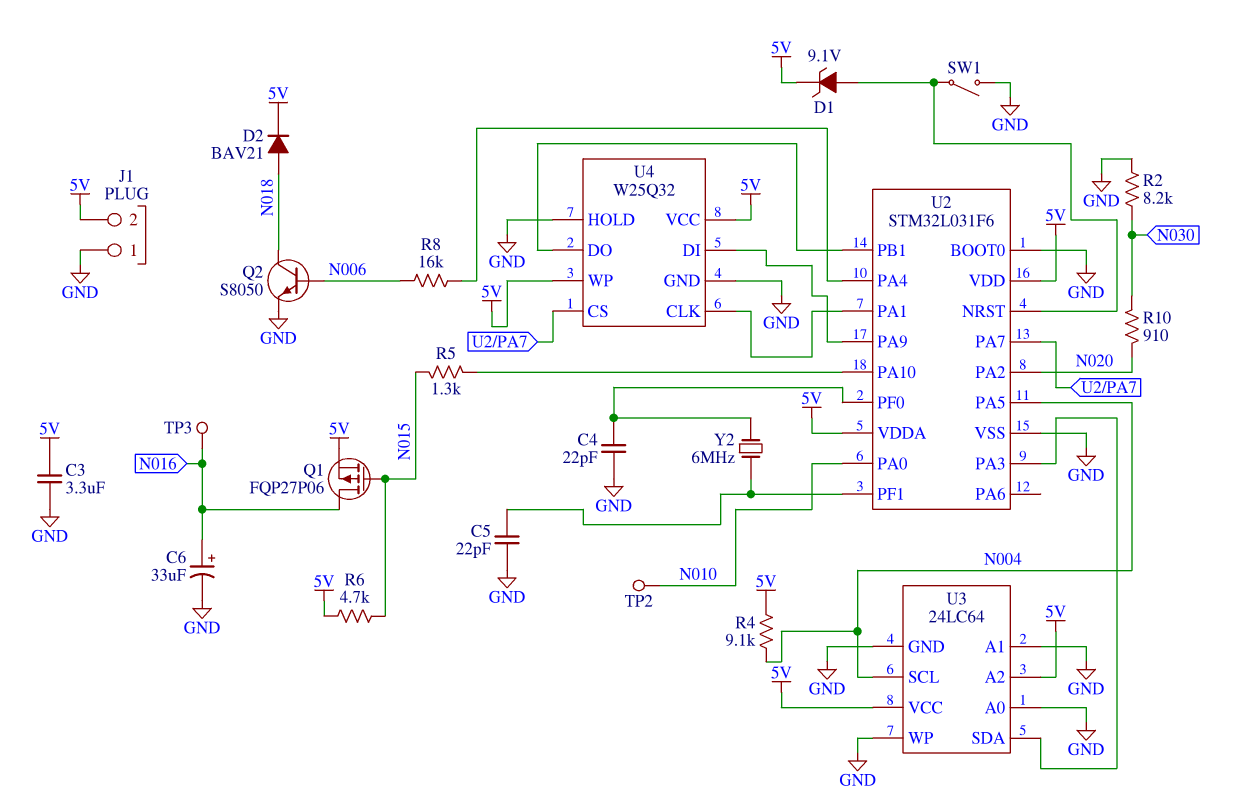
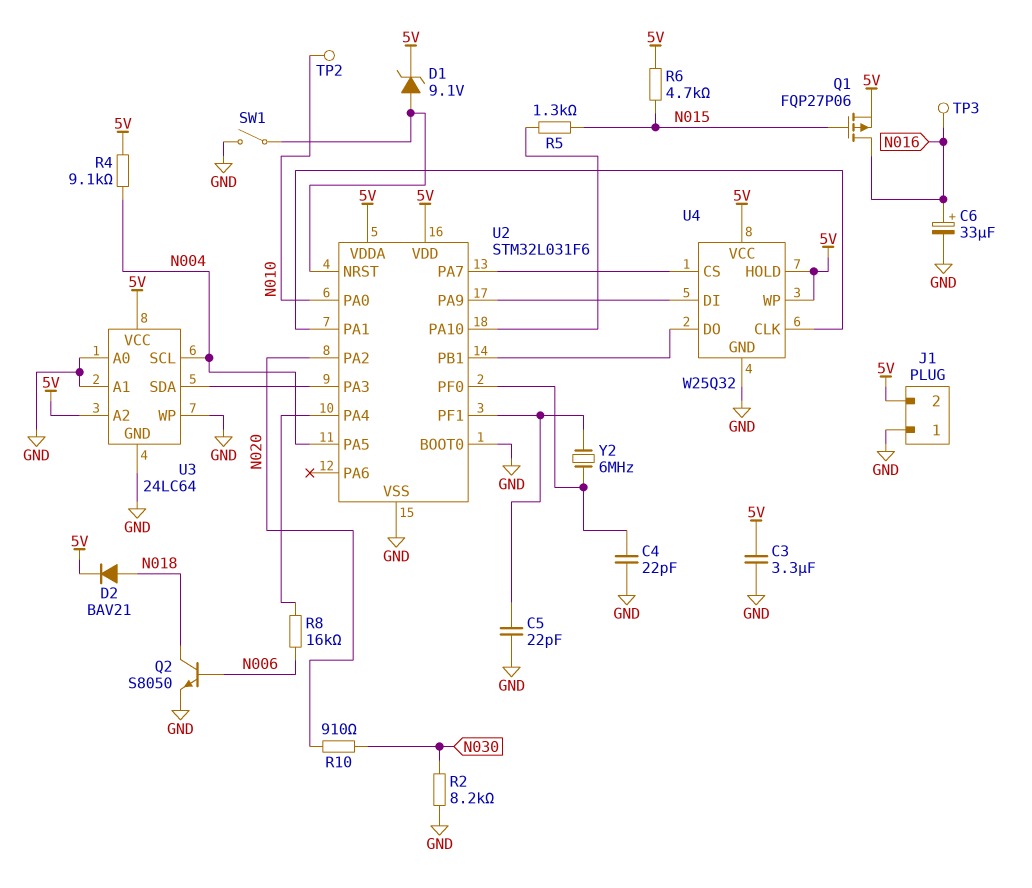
U4 pin HOLD: GND -> 5V

